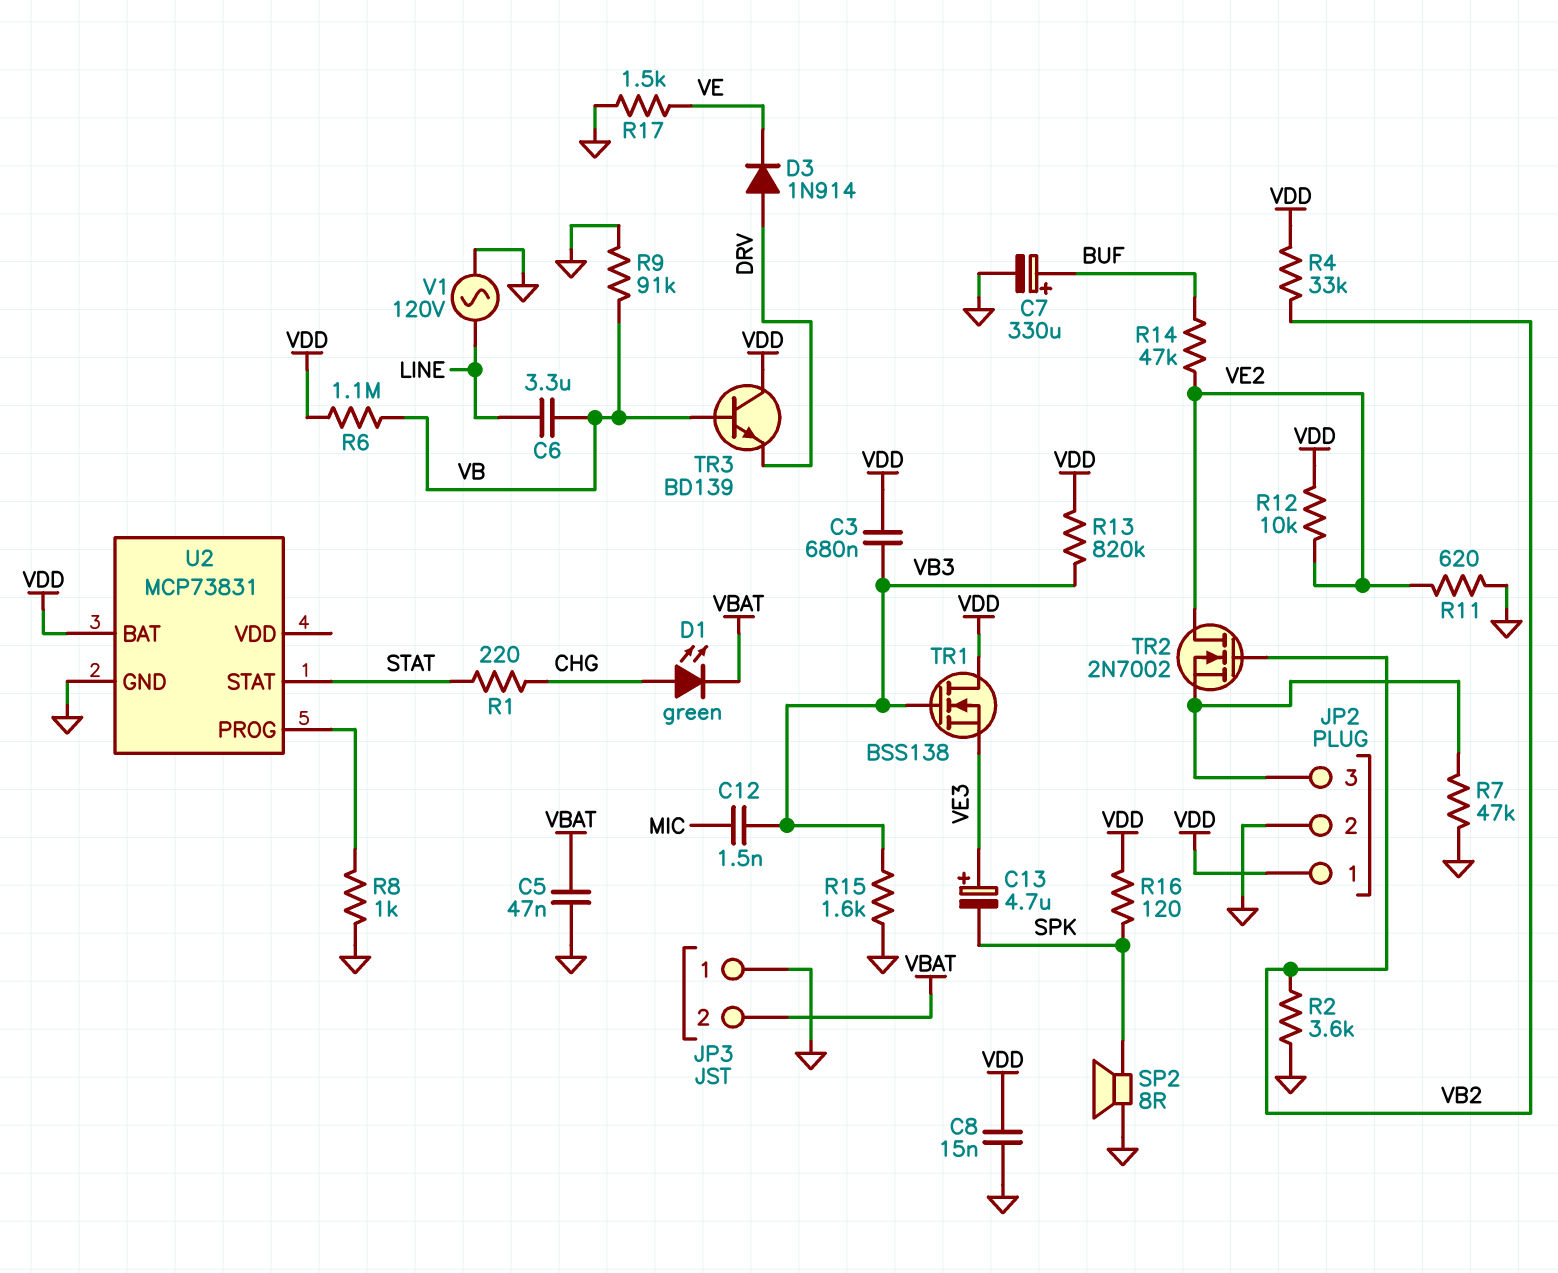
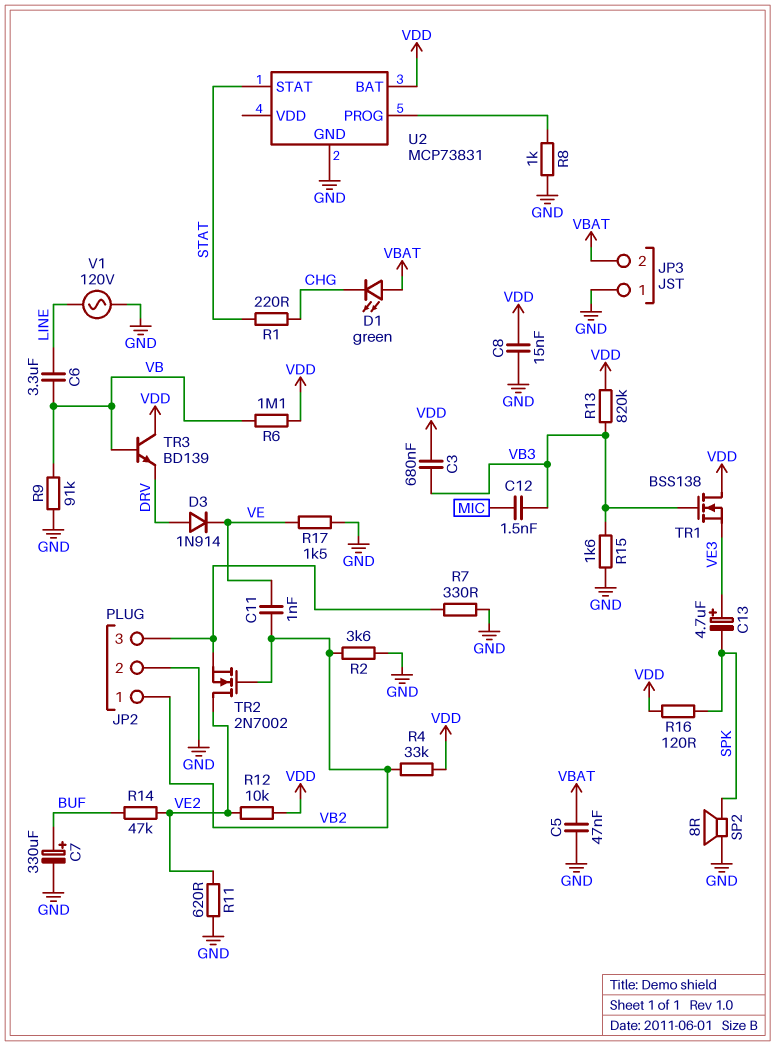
C11: none -> 1nF (VB2, VE)
D1: LED green (A CHG, K VBAT) -> LED green (A VBAT, K CHG)
JP2 pin 1: VDD -> VB2
R7: 47k (GND, JP2/3) -> 330 (GND, JP2/3)

